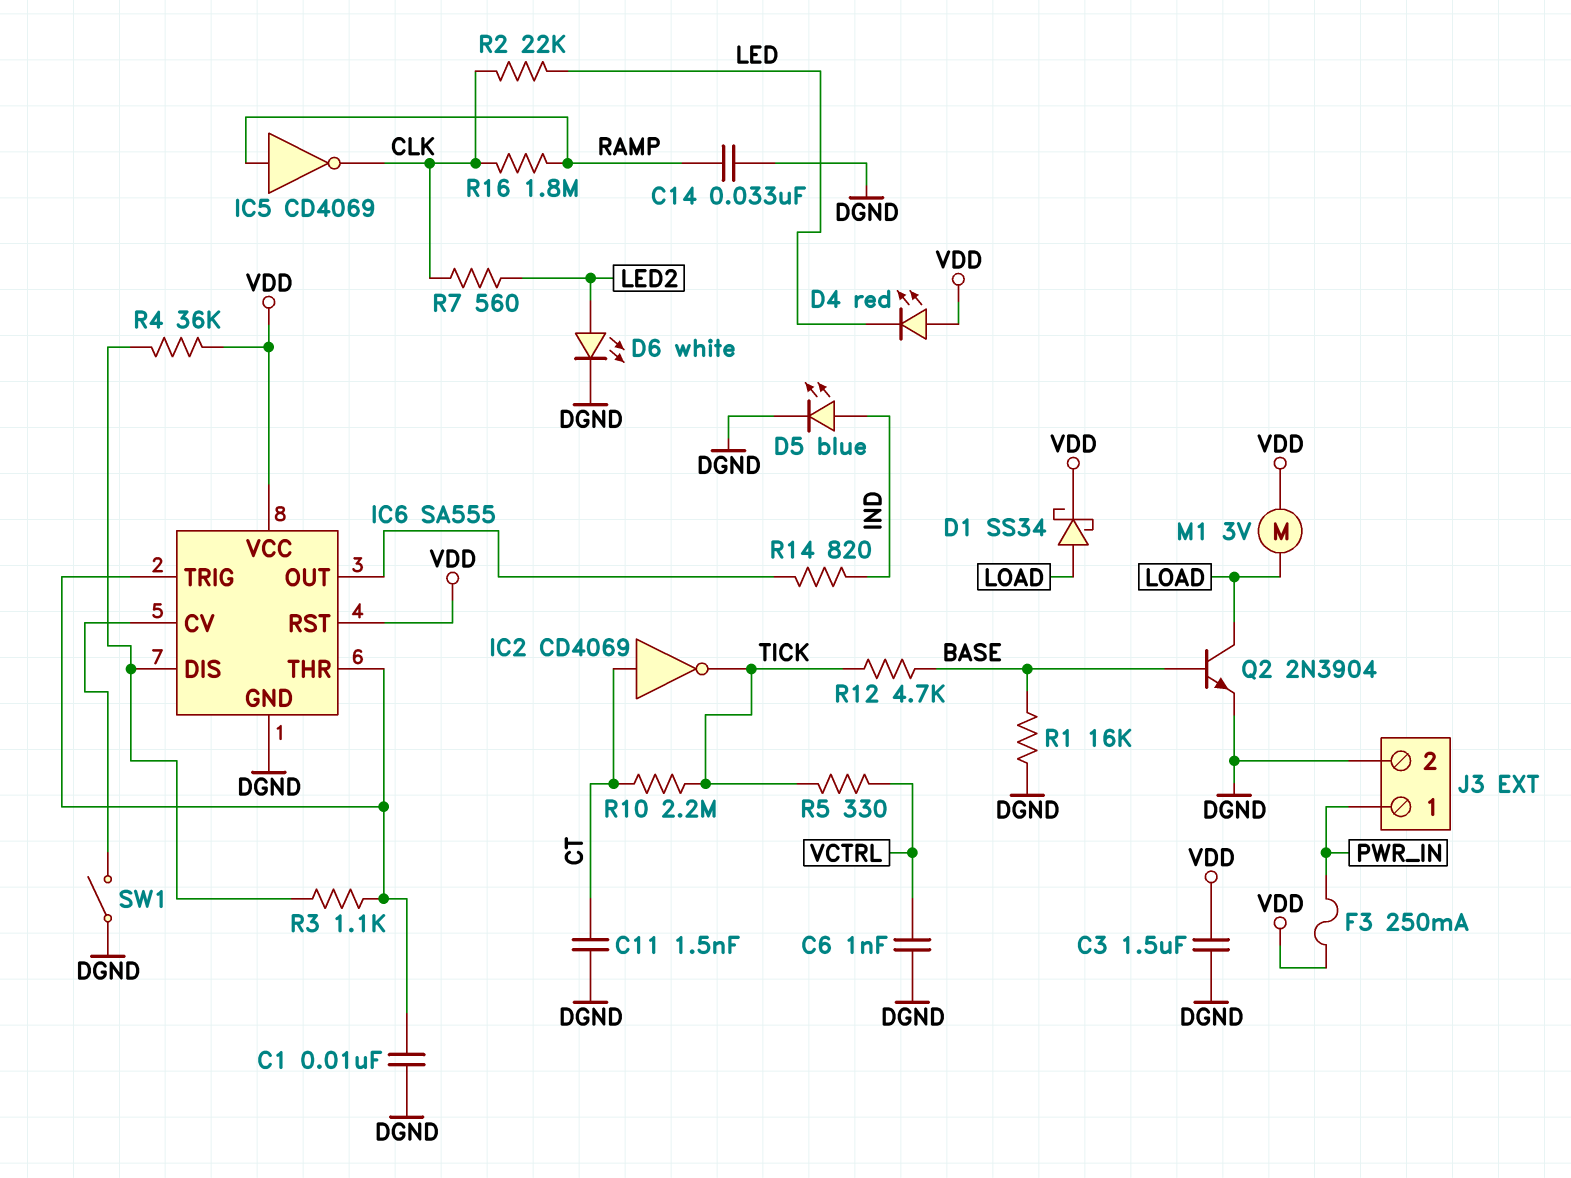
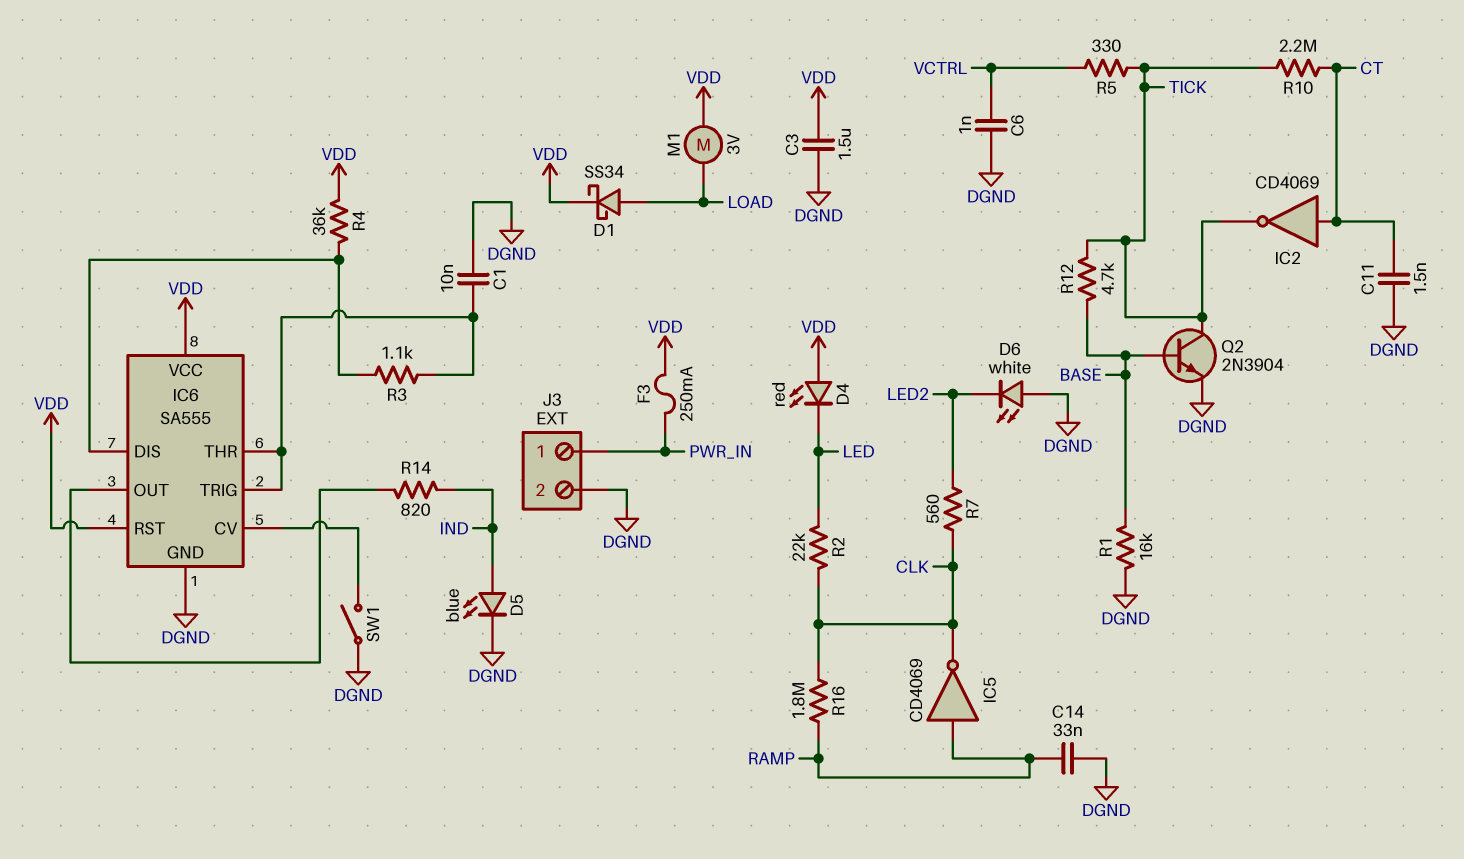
D6: LED white (A LED2, K DGND) -> LED white (A DGND, K LED2)
Q2: NPN 2N3904 (B BASE, C LOAD, E DGND) -> NPN 2N3904 (B BASE, C TICK, E DGND)

